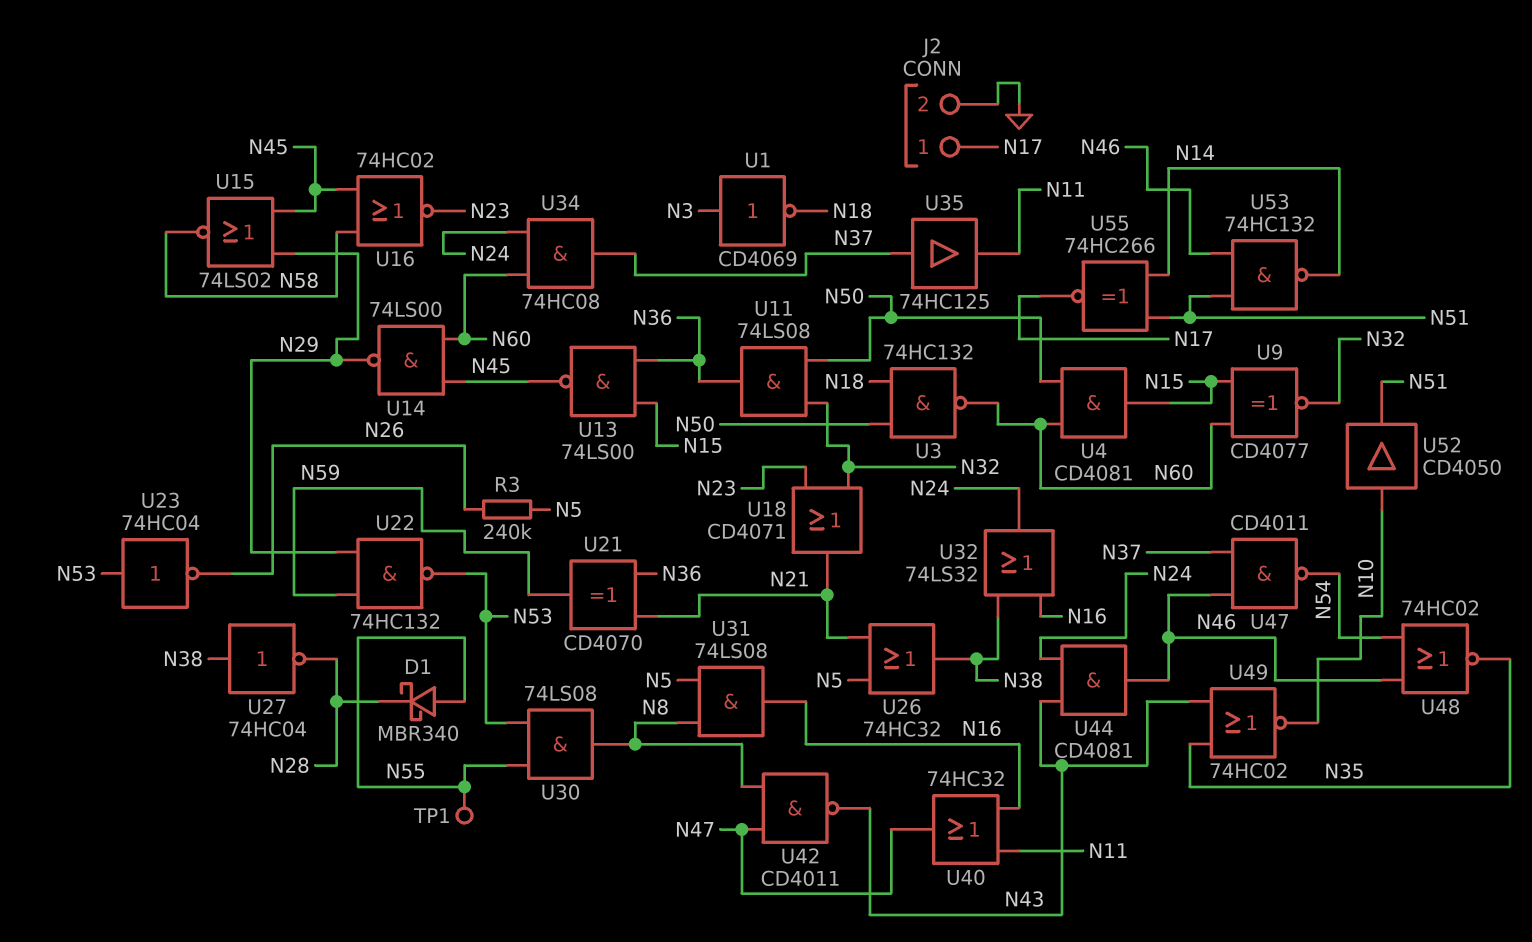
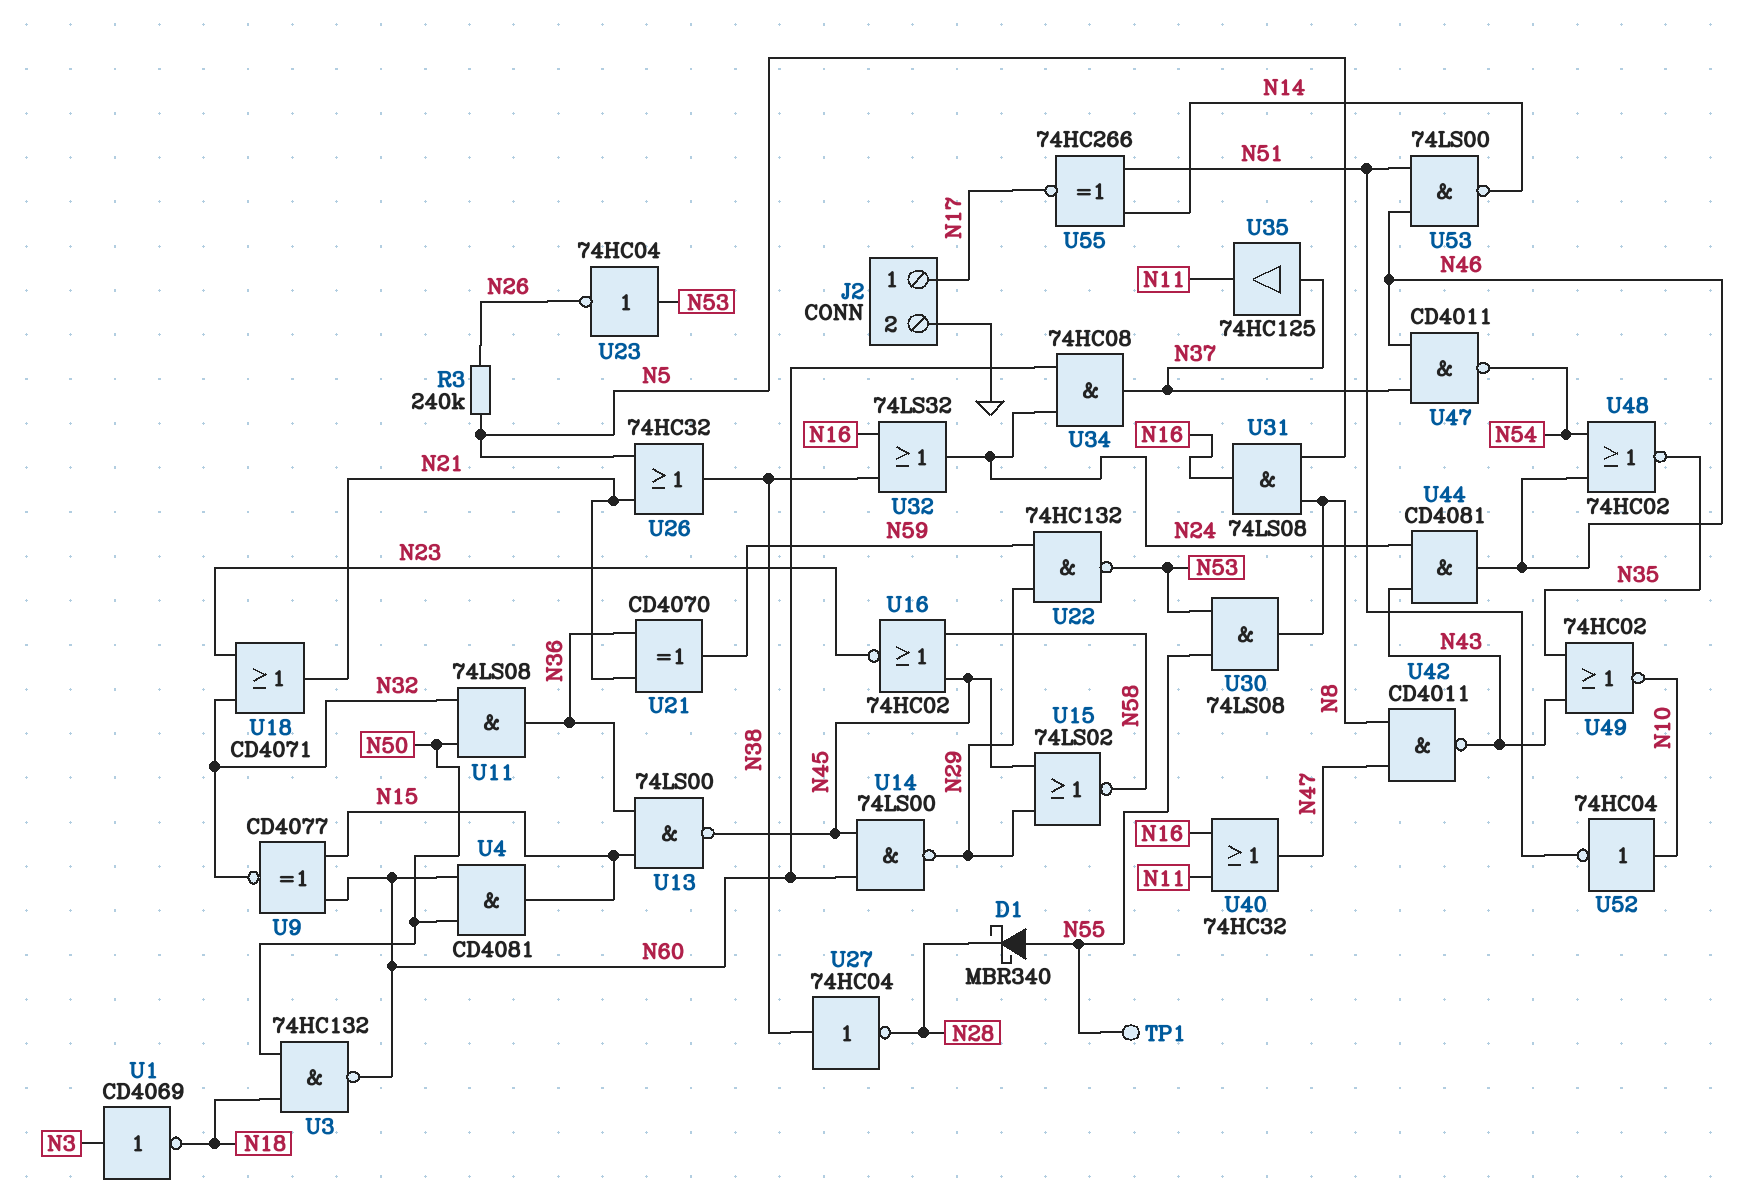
U52: buffer CD4050 (in N10, out N51) -> NOT 74HC04 (in N10, out N51)
U53: NAND 74HC132 (in N46, in N51, out N14) -> NAND 74LS00 (in N46, in N51, out N14)

